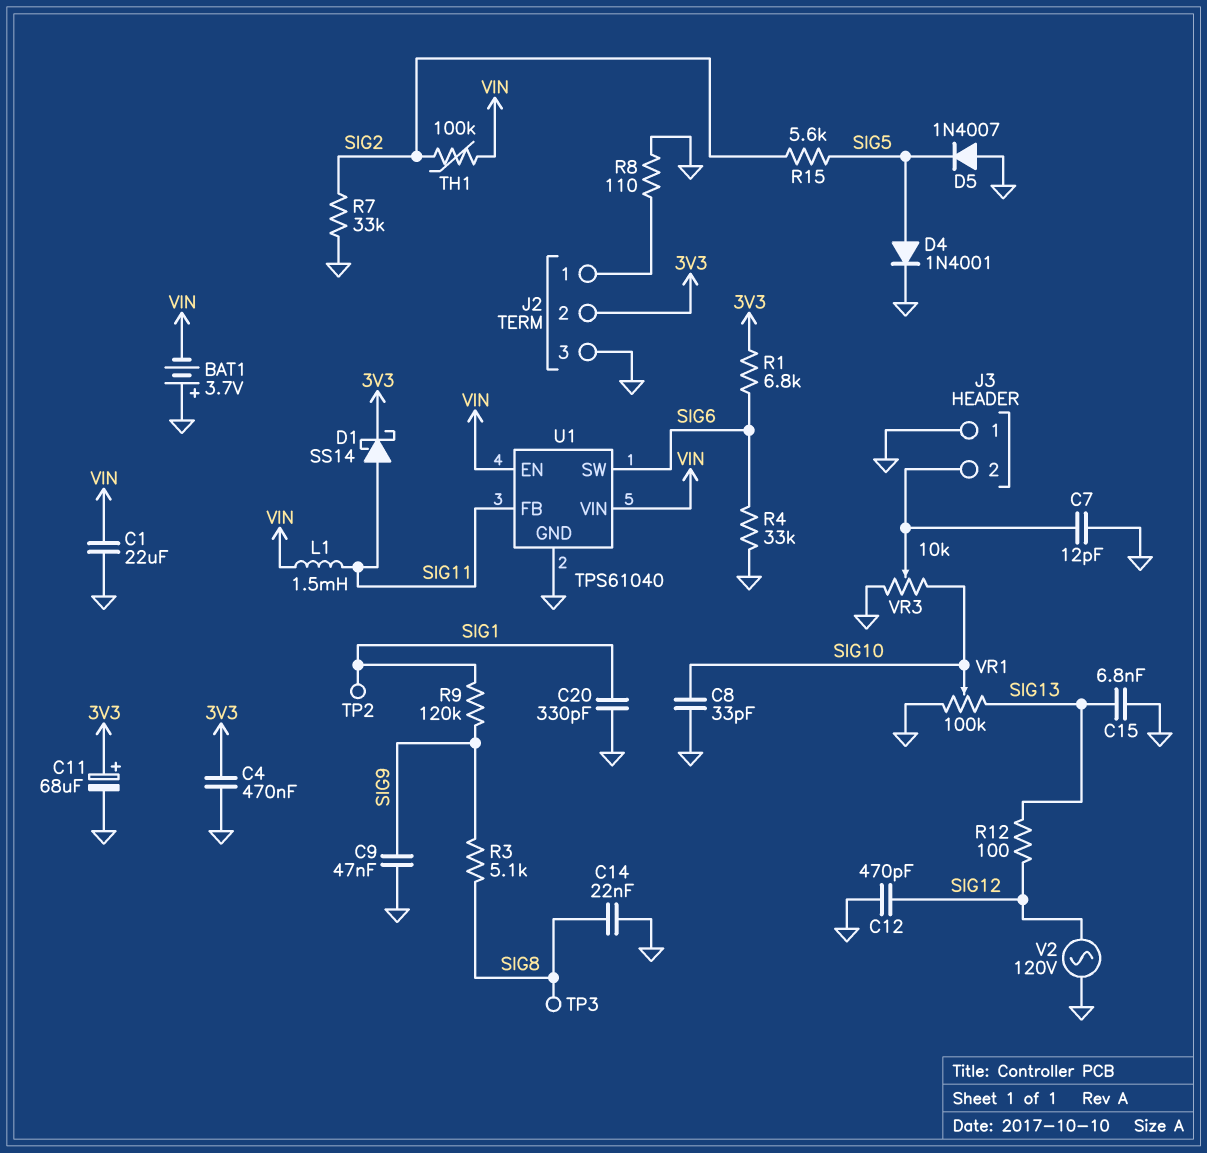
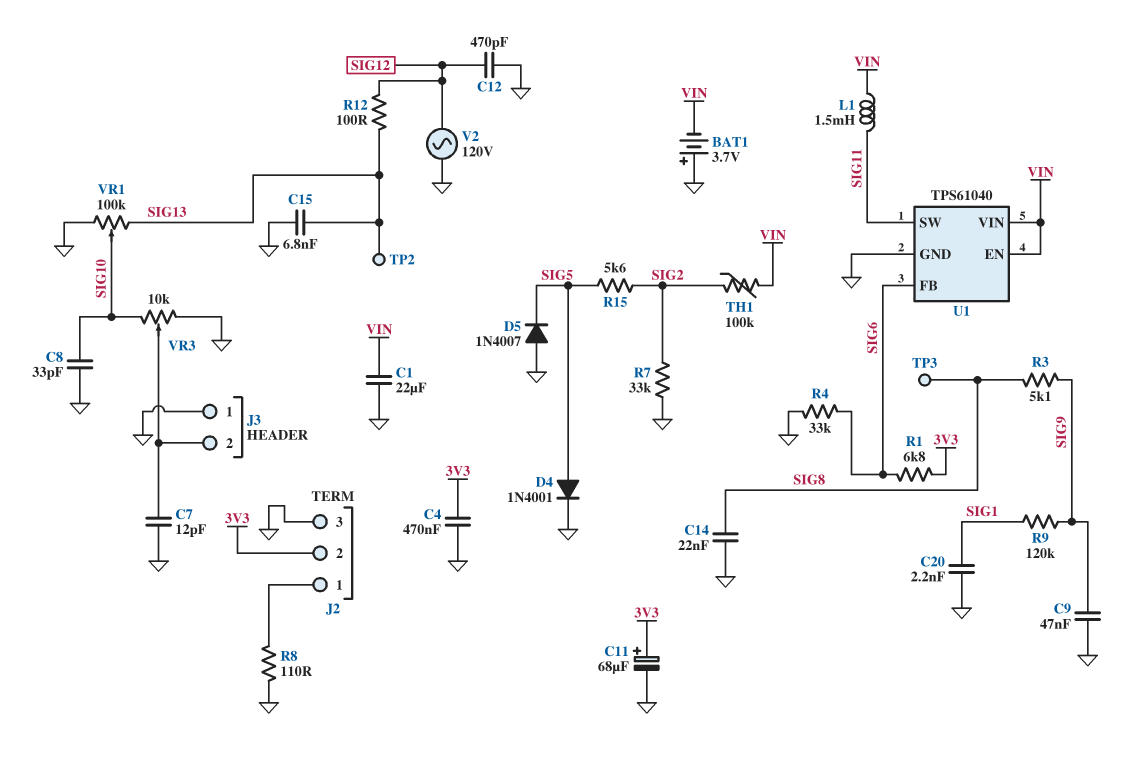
C20: 330pF (GND, SIG1) -> 2.2nF (GND, SIG1)
D1: schottky SS14 (A SIG11, K 3V3) -> none
TP2: test point (SIG1) -> test point (SIG13)
U1 pin FB: SIG11 -> SIG6
U1 pin SW: SIG6 -> SIG11

